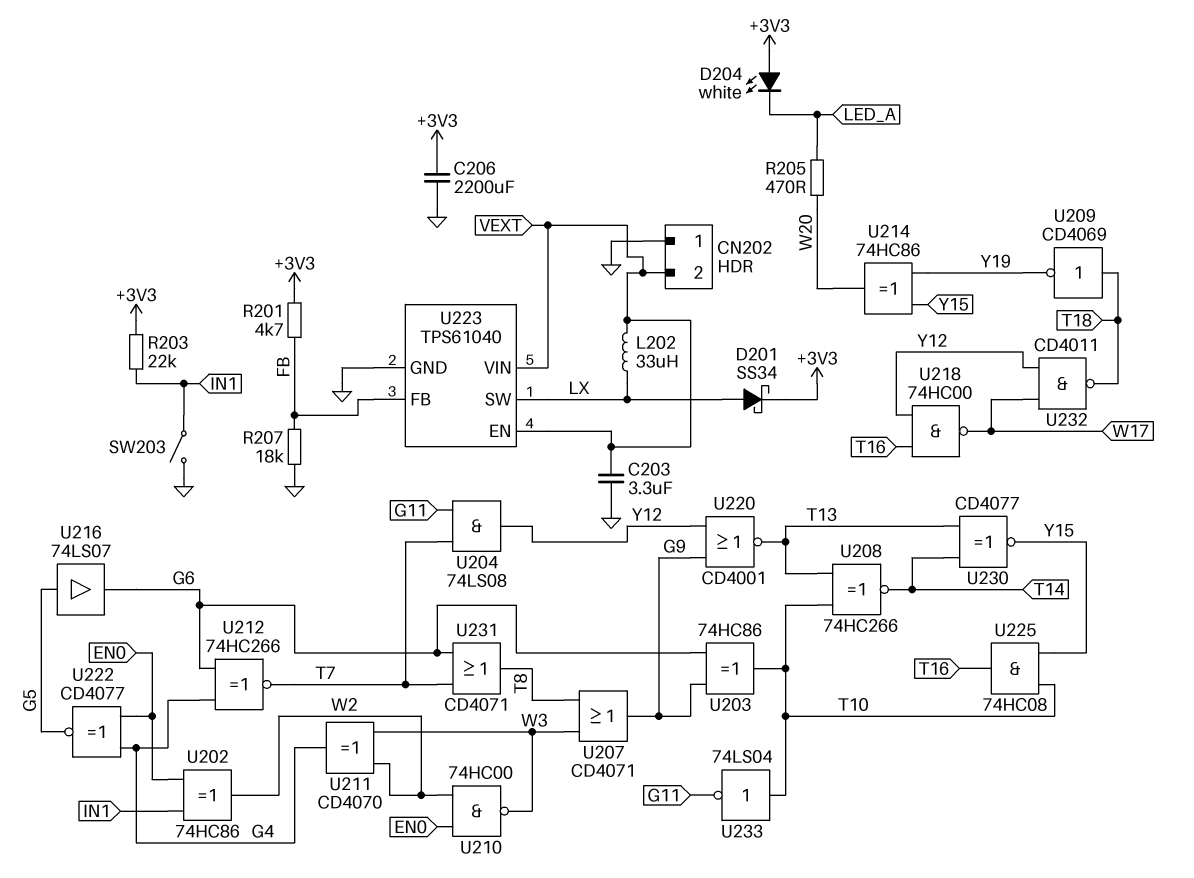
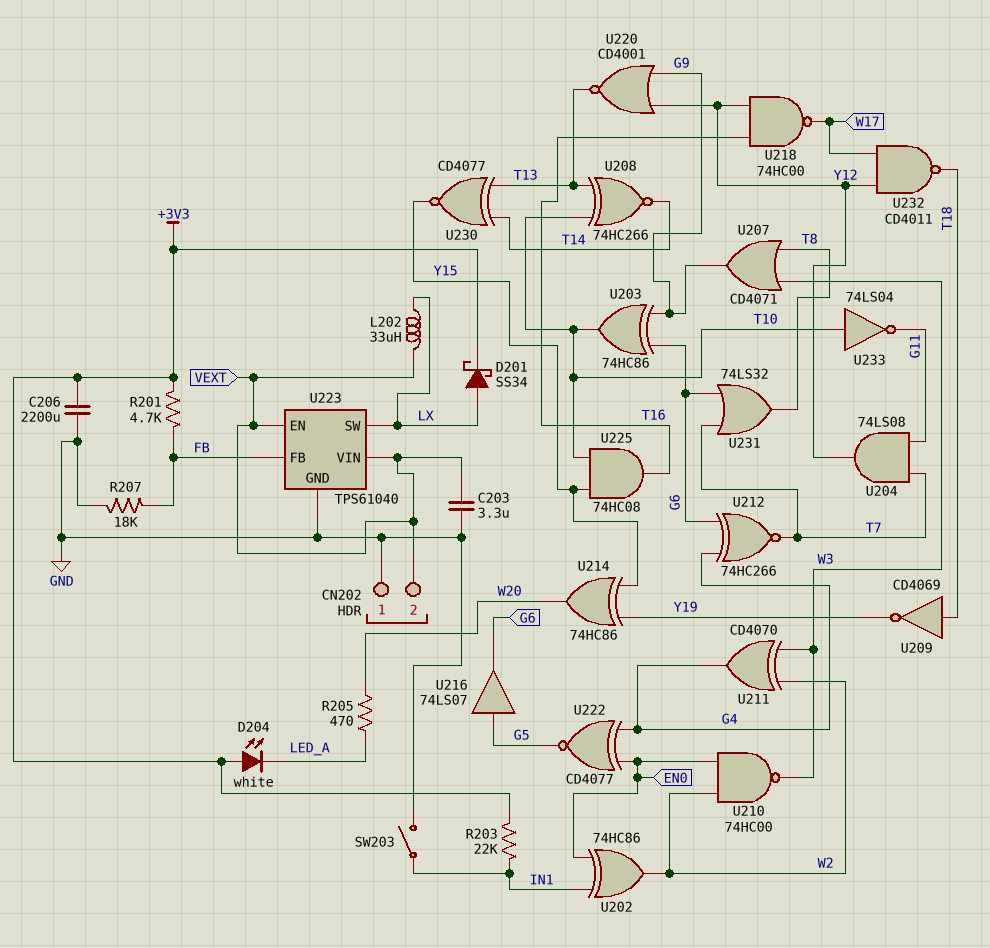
U231: OR CD4071 (in G6, in T7, out T8) -> OR 74LS32 (in G6, in T7, out T8)

